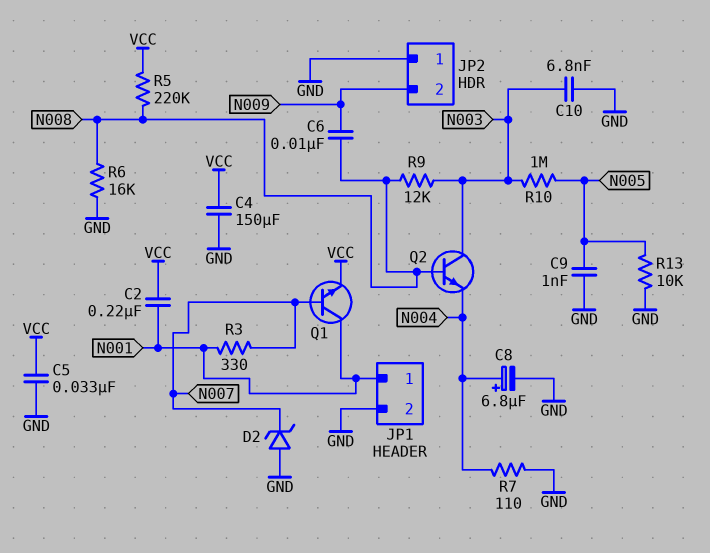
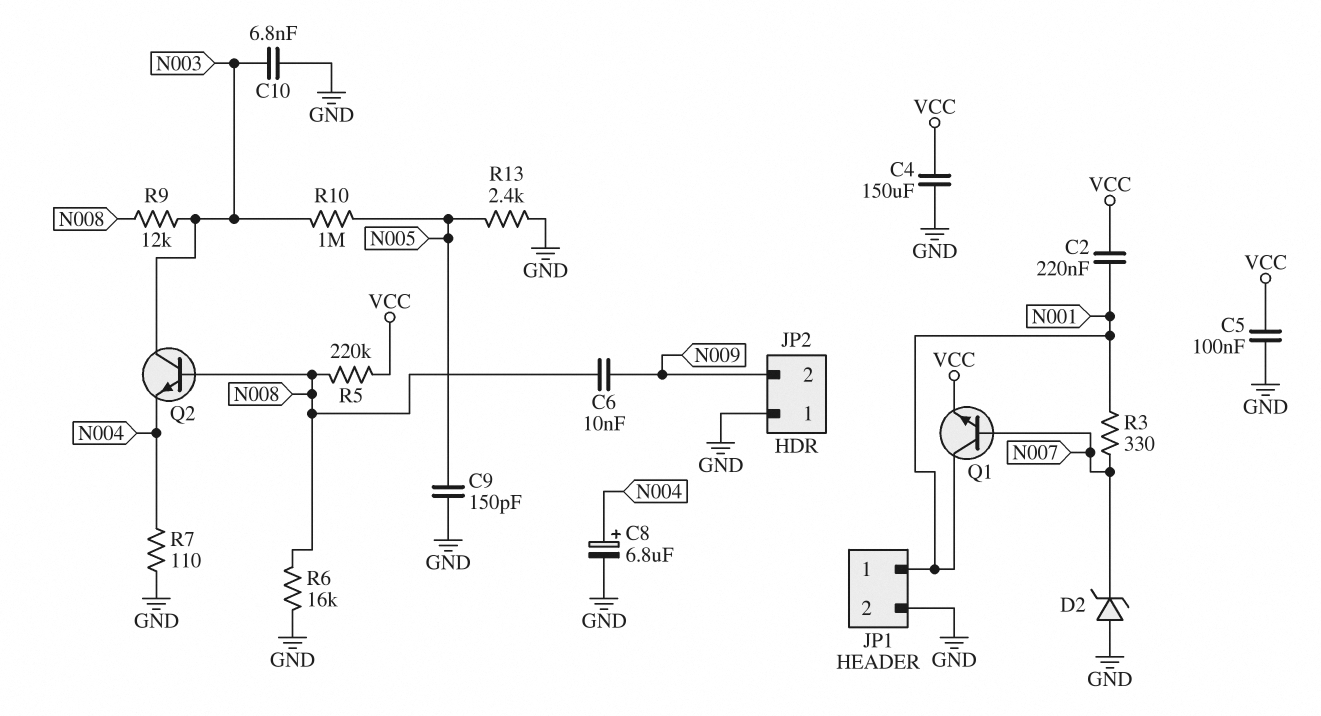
C5: 33nF (GND, VCC) -> 100nF (GND, VCC)
C9: 1nF (GND, N005) -> 150pF (GND, N005)
R13: 10k (GND, N005) -> 2.4k (GND, N005)

